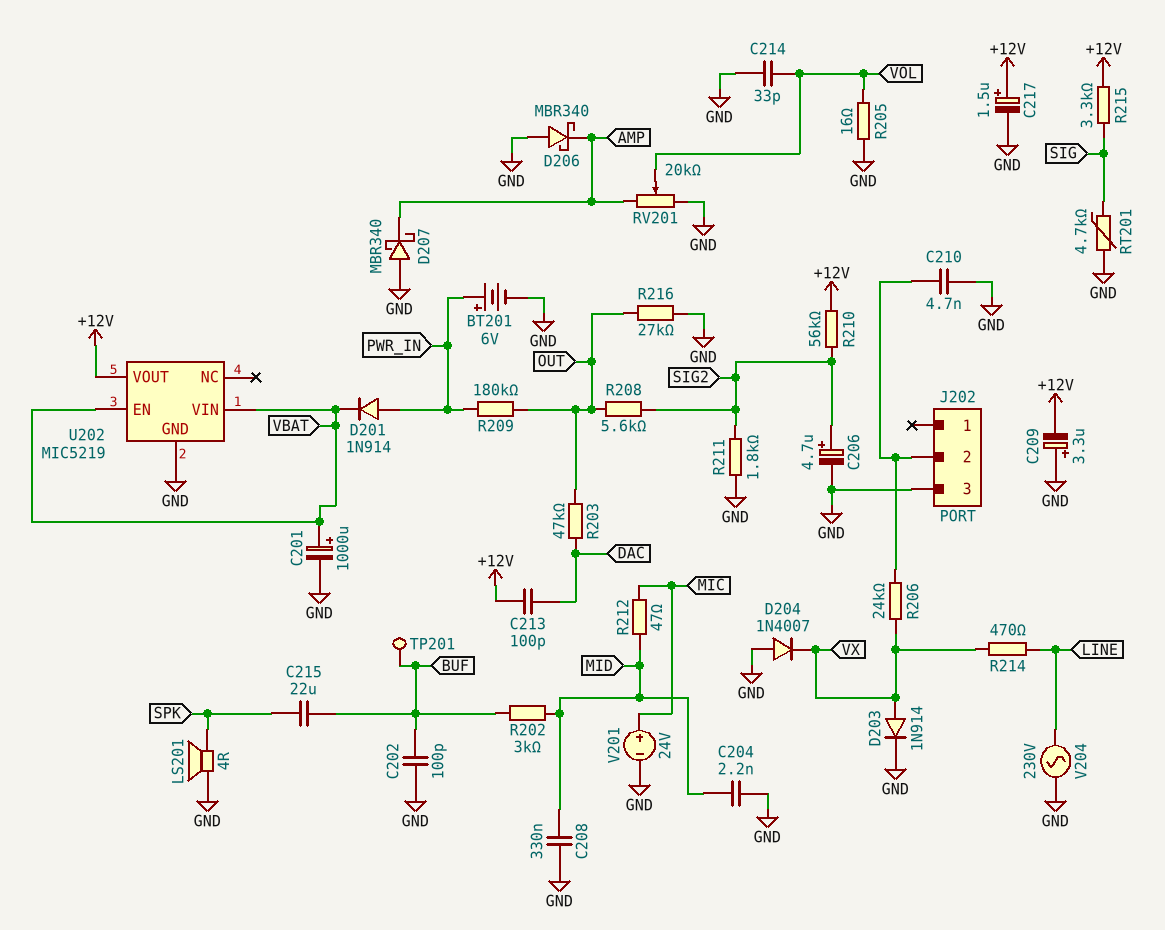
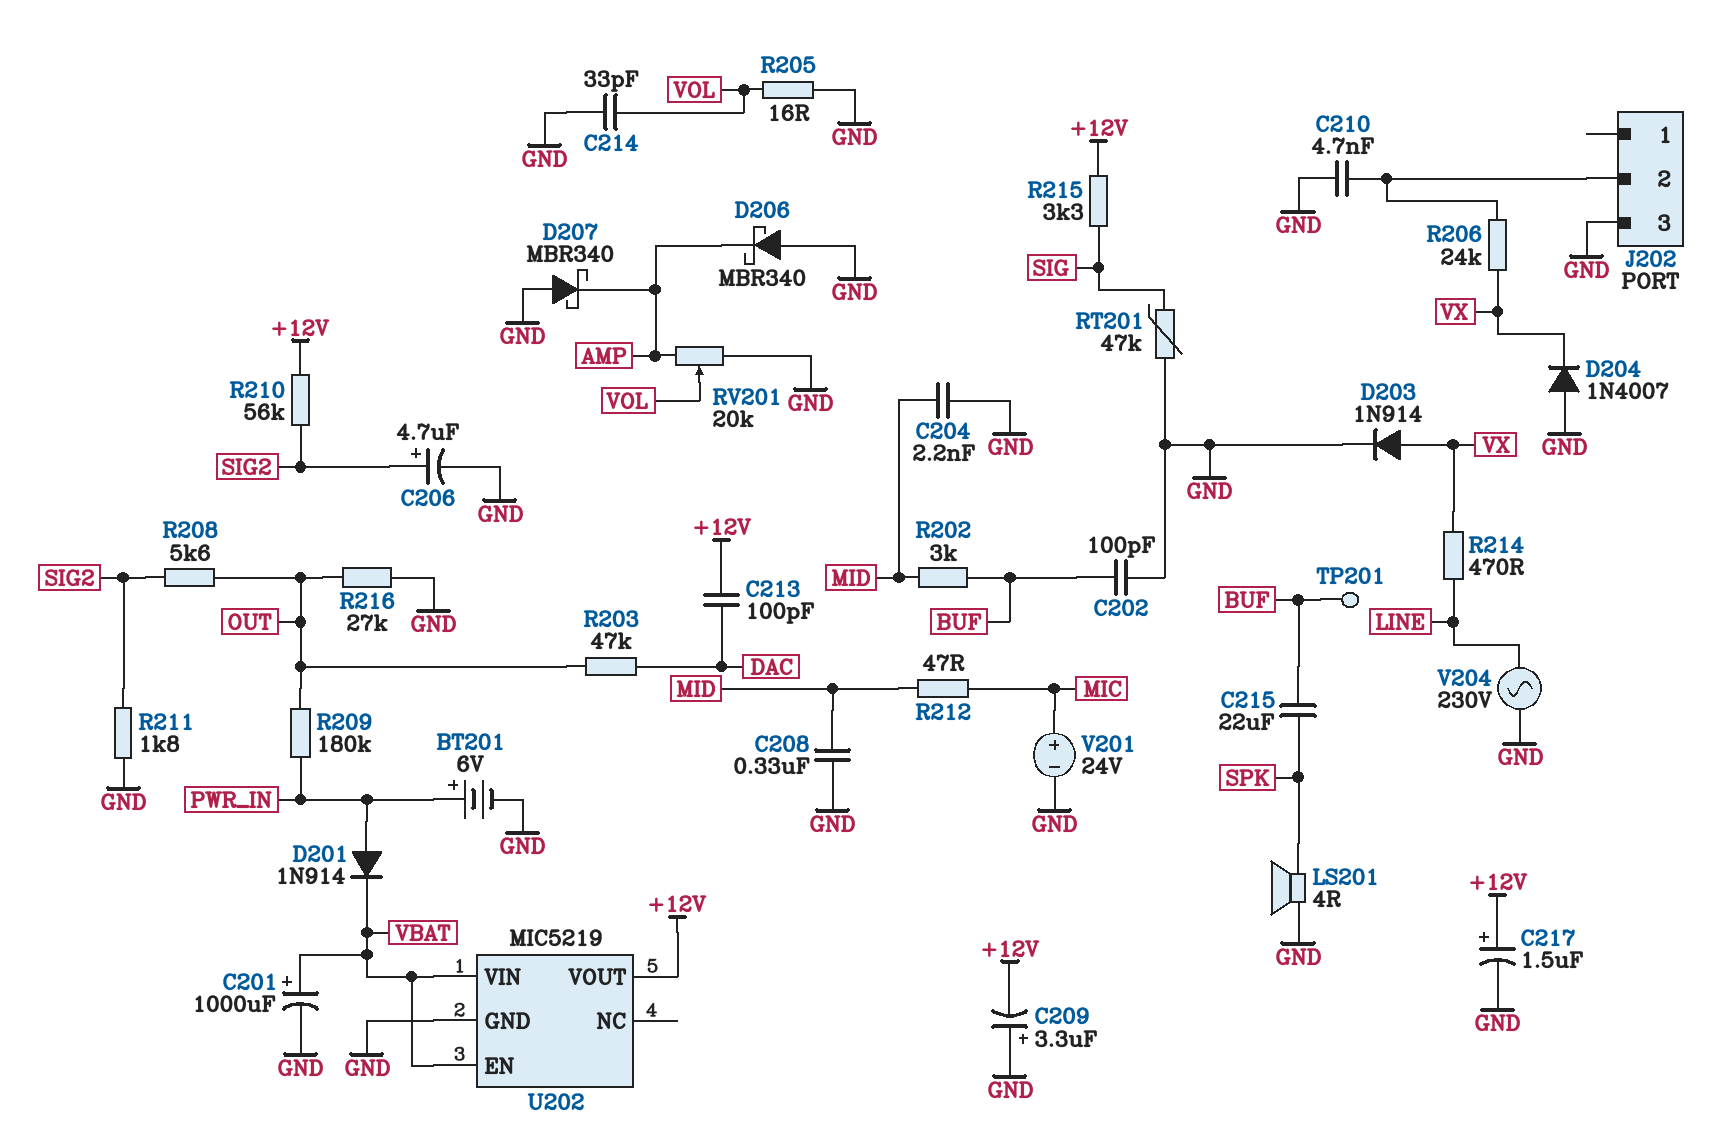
RT201: 4.7k (GND, SIG) -> 47k (GND, SIG)

